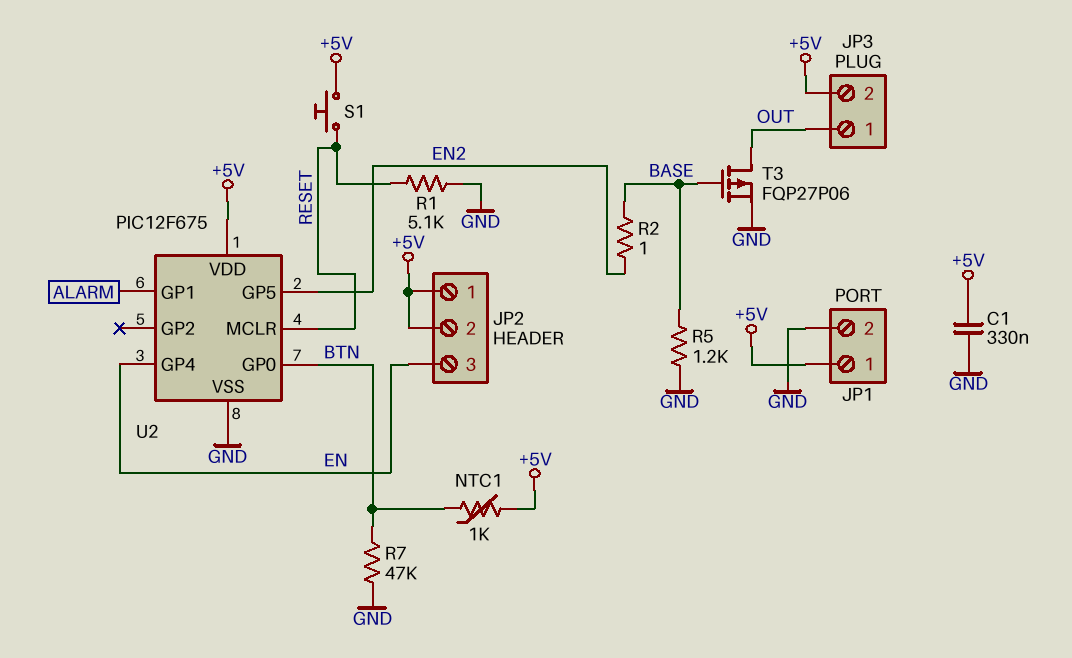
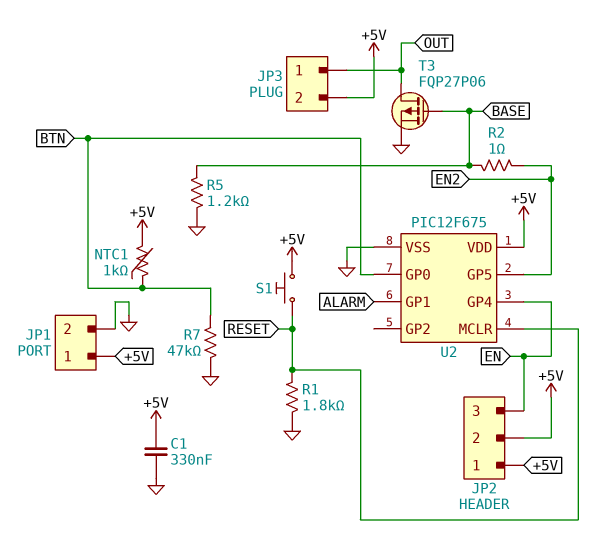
R1: 5.1k (GND, RESET) -> 1.8k (GND, RESET)

